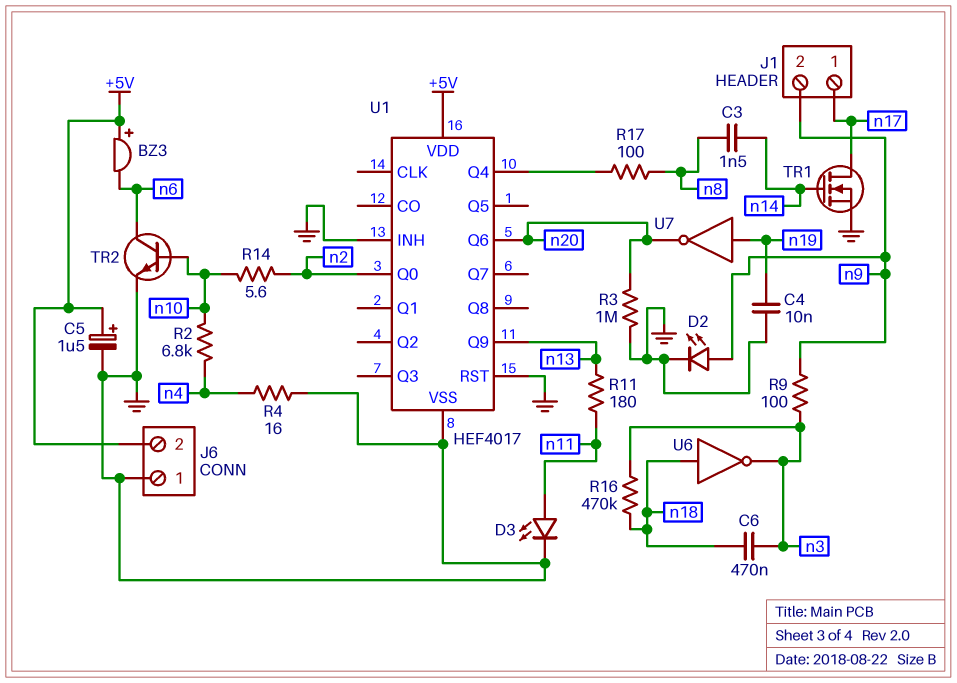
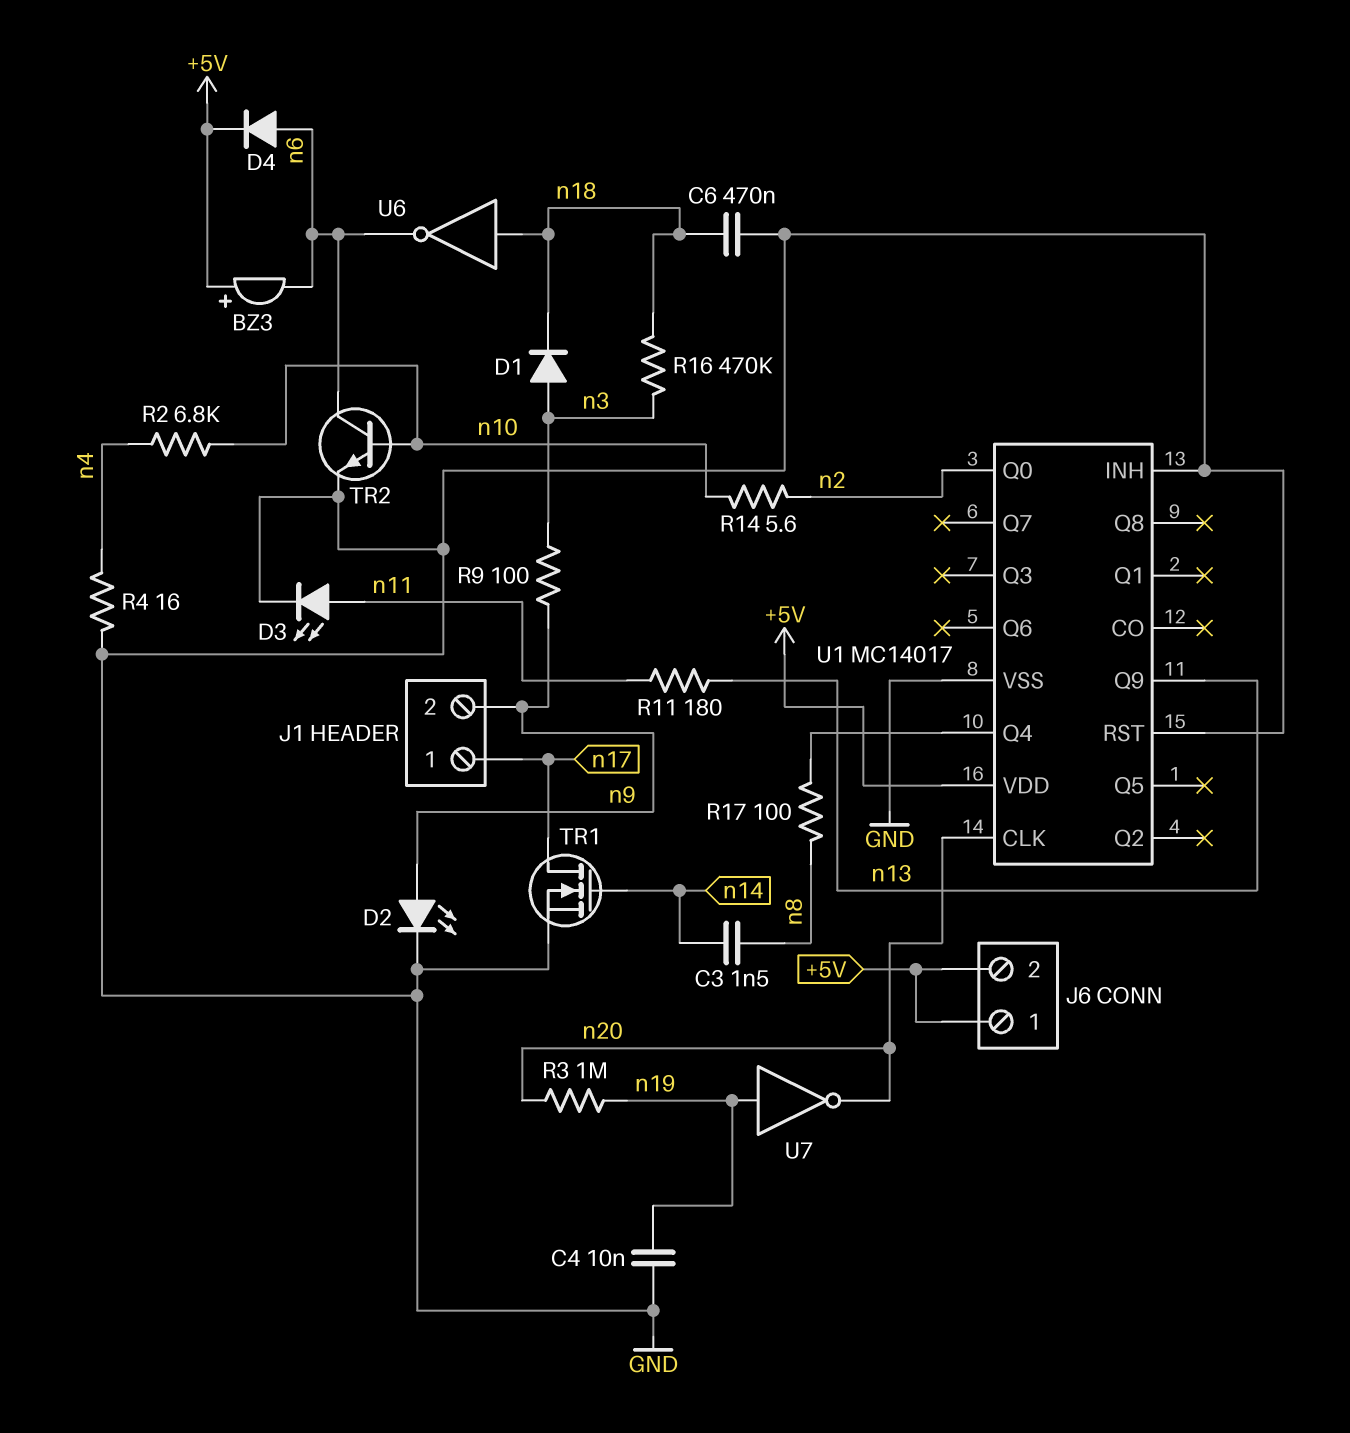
C5: 1.5uF (plus +5V, minus GND) -> none
C6: 470nF (n3, n18) -> 470nF (GND, n18)
D1: none -> diode (A n3, K n18)
D4: none -> diode (A n6, K +5V)
J6 pin 1: GND -> +5V
R3: 1M (GND, n20) -> 1M (n19, n20)
U1: HEF4017 -> MC14017
U1 pin CLK: none -> n20
U1 pin Q6: n20 -> none
U6: NOT (in n18, out n3) -> NOT (in n18, out n6)

